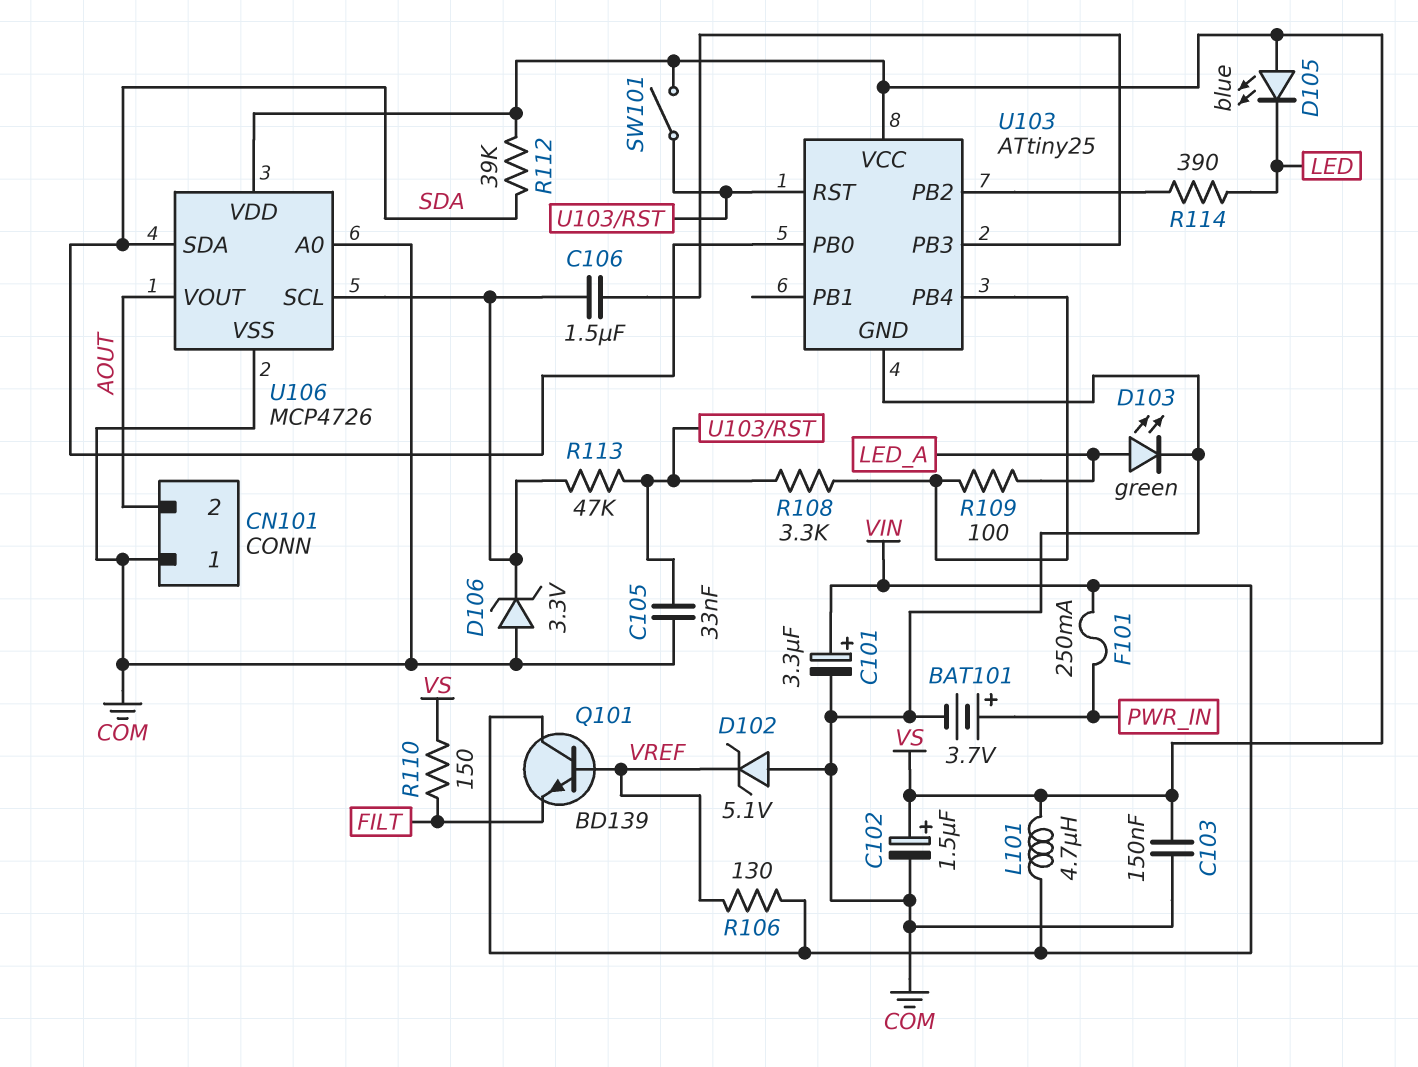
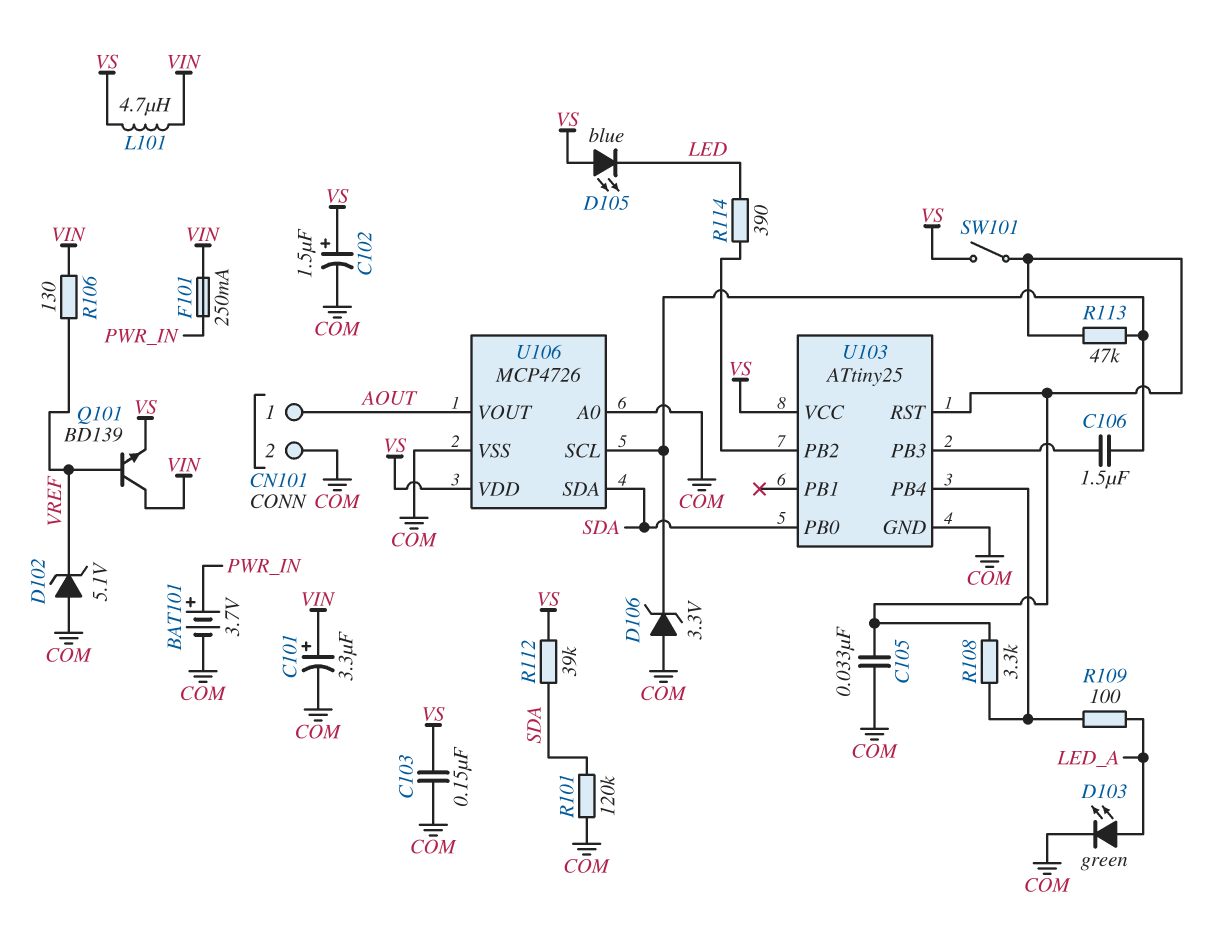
CN101 pin 1: COM -> AOUT
CN101 pin 2: AOUT -> COM
Q101: NPN BD139 (B VREF, C VIN, E FILT) -> NPN BD139 (B VREF, C VIN, E VS)
R101: none -> 120k (COM, SDA)
R110: 150 (FILT, VS) -> none

